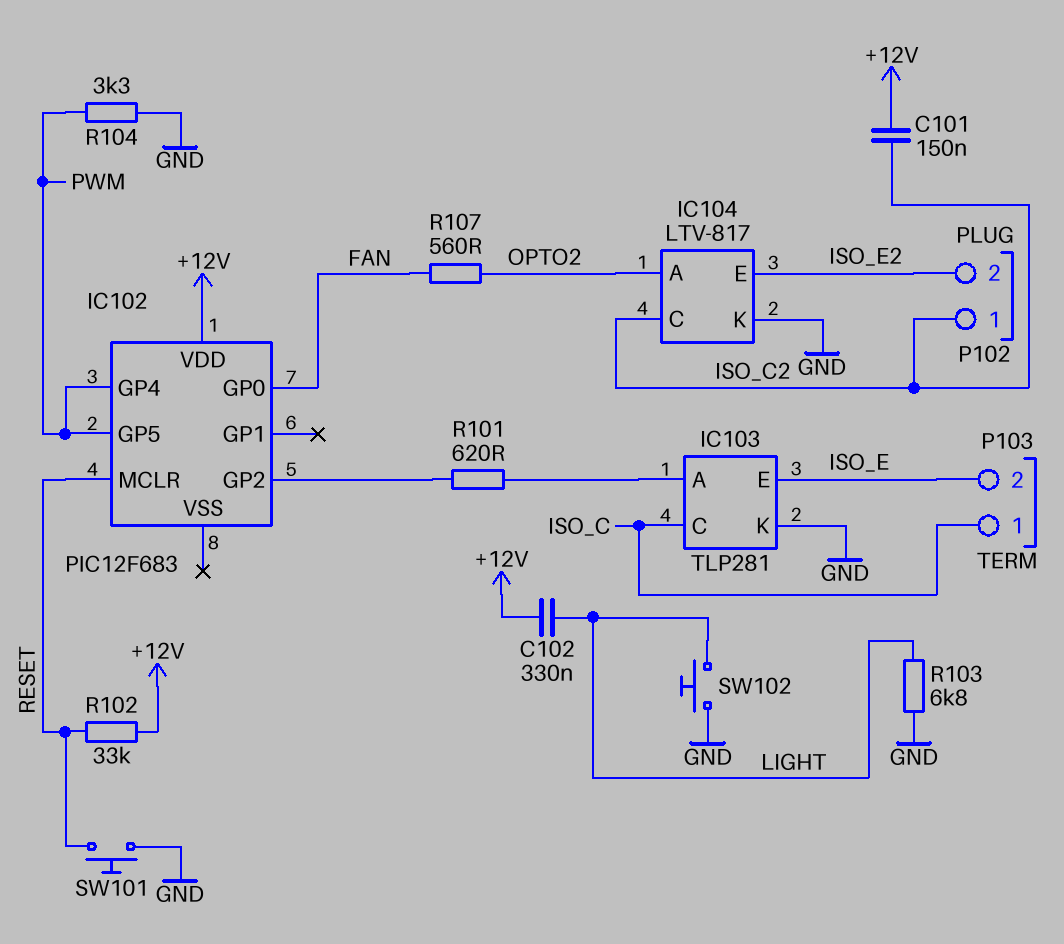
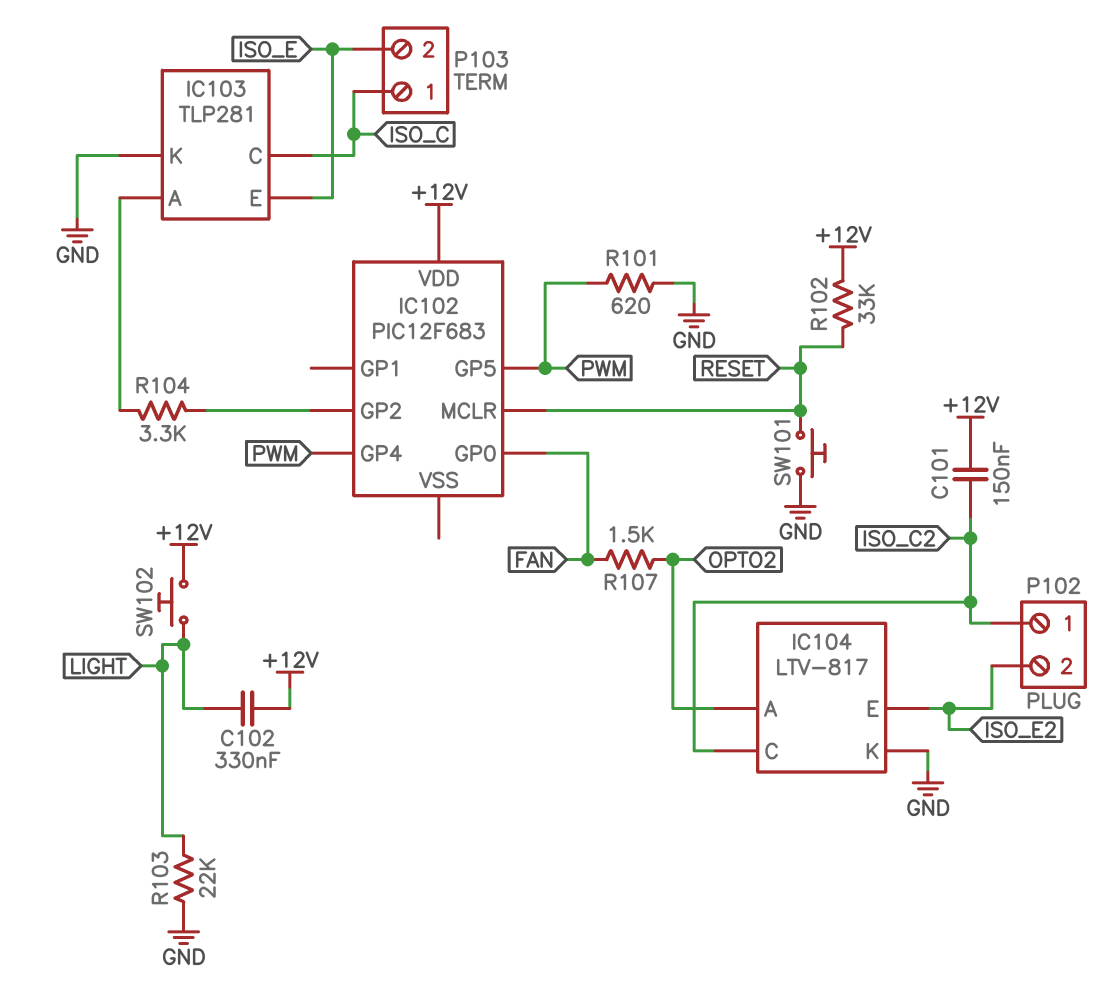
R101: 620 (IC102/GP2, IC103/A) -> 620 (GND, PWM)
R103: 6.8k (GND, LIGHT) -> 22k (GND, LIGHT)
R104: 3.3k (GND, PWM) -> 3.3k (IC102/GP2, IC103/A)
R107: 560 (FAN, OPTO2) -> 1.5k (FAN, OPTO2)
SW102: button (GND, LIGHT) -> button (+12V, LIGHT)

